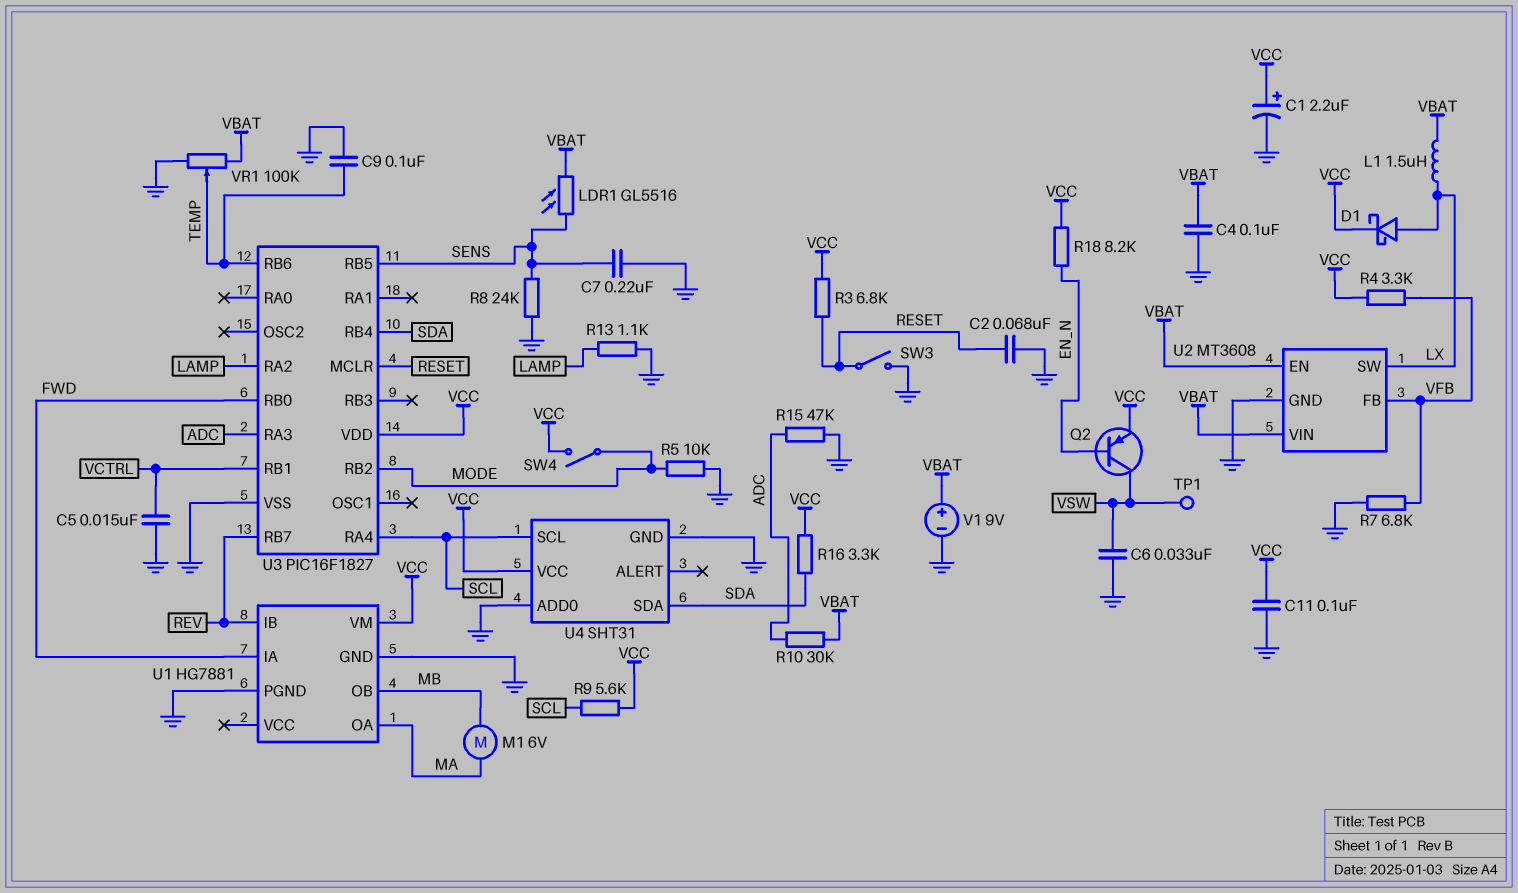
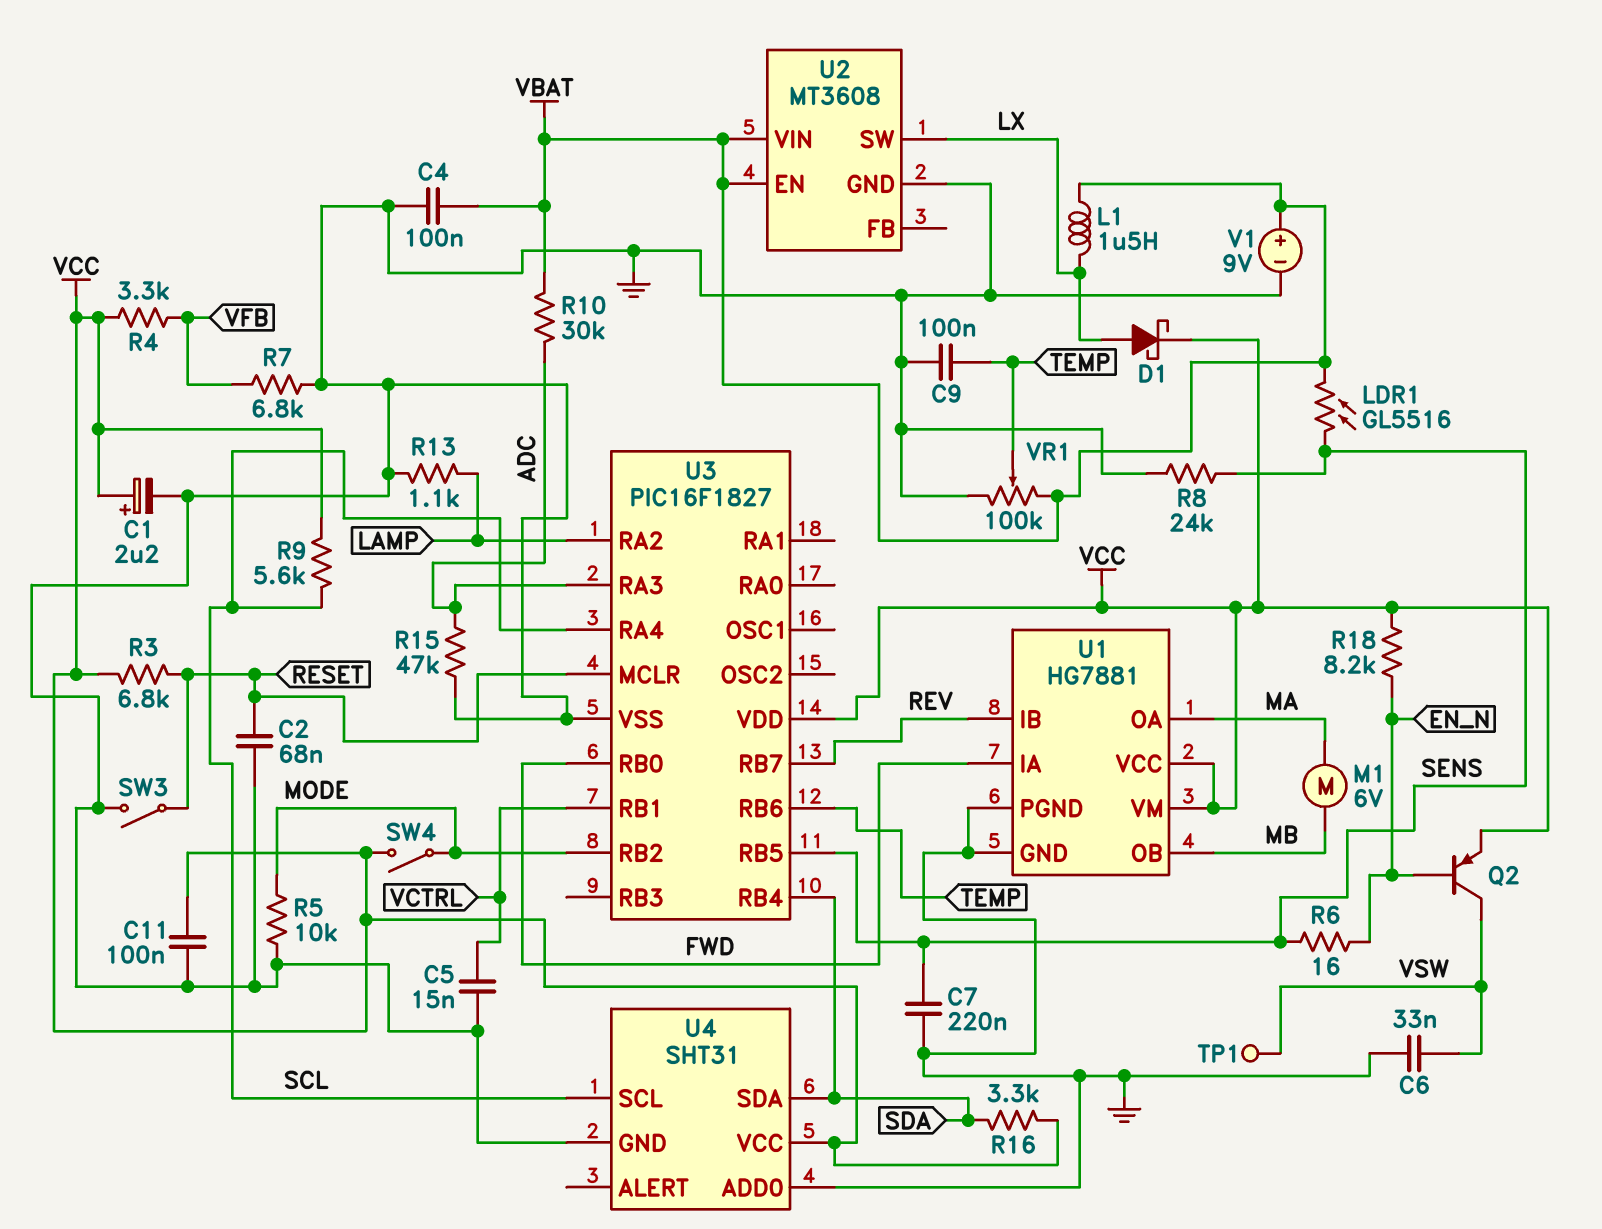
R6: none -> 16 (EN_N, SENS)
U1 pin VCC: none -> VCC
U2 pin FB: VFB -> none

